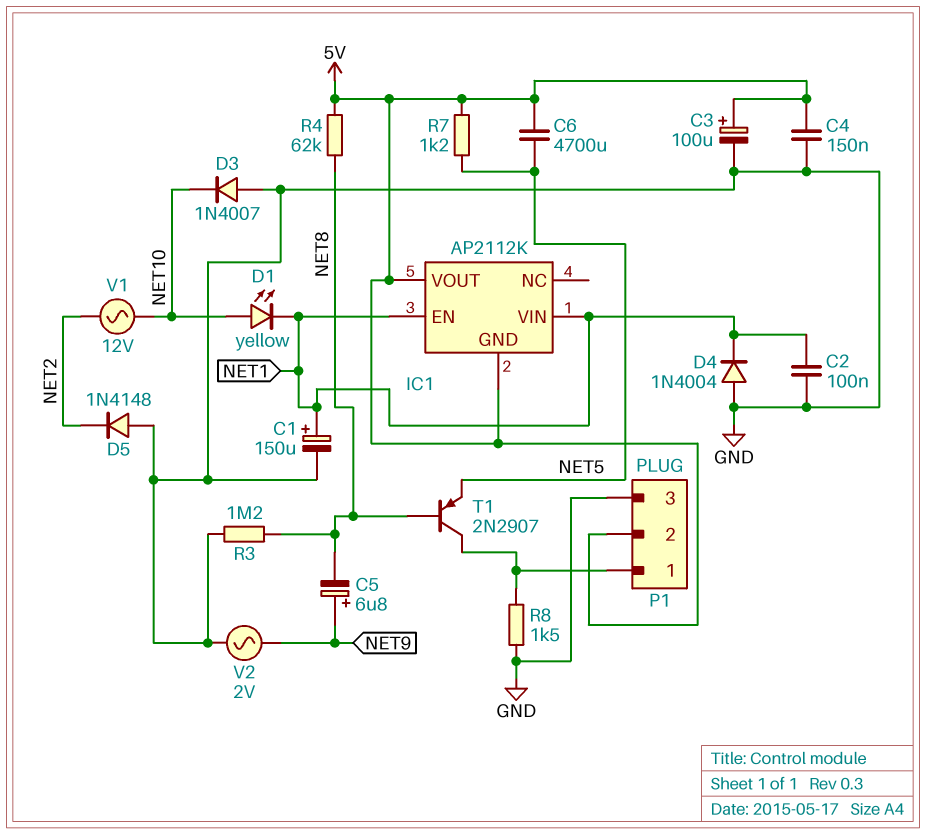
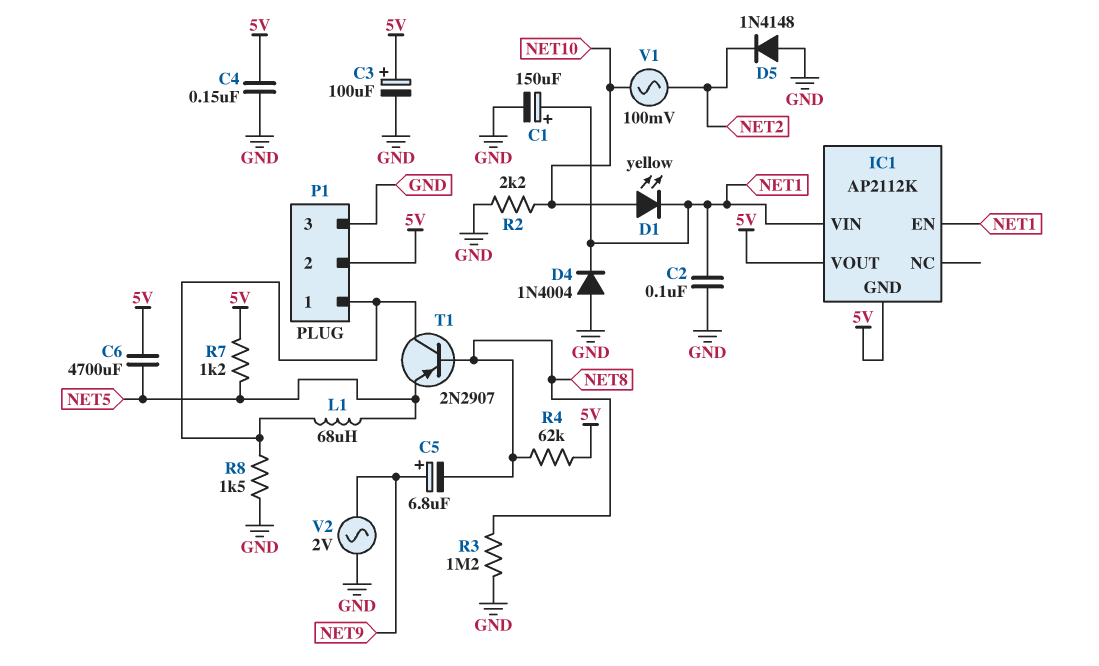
D3: diode 1N4007 (A GND, K NET10) -> none
L1: none -> 68uH (NET5, P1/1)
R2: none -> 2.2k (GND, NET10)
V1: AC 12V (NET2, NET10) -> AC 100mV (NET2, NET10)

